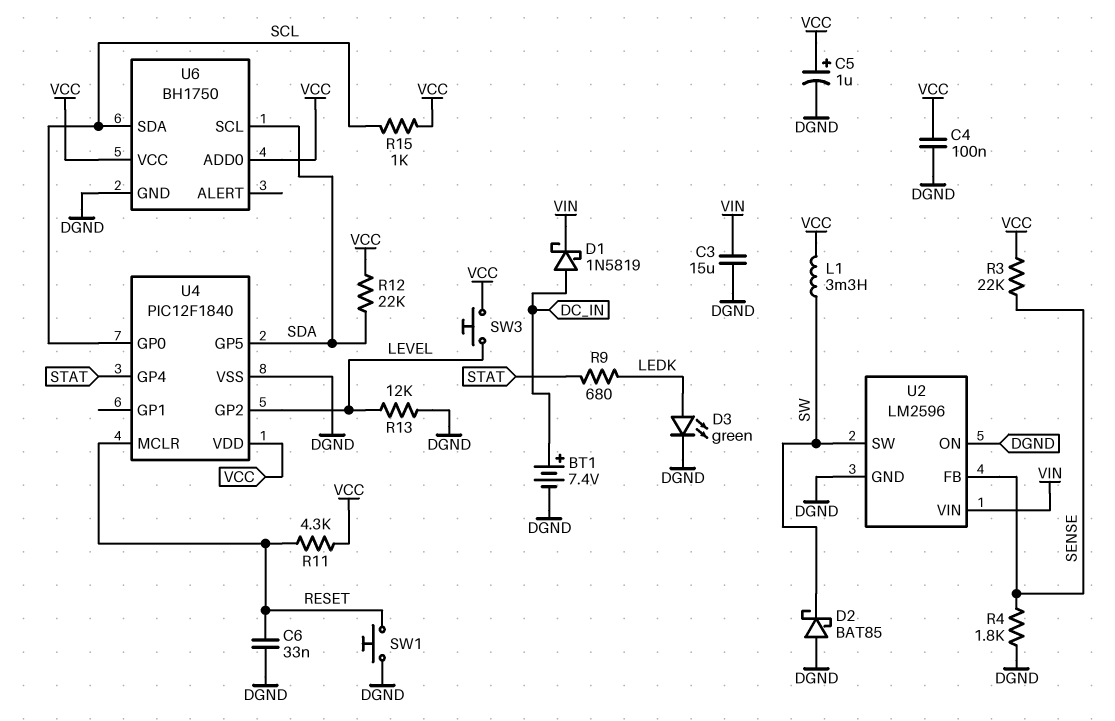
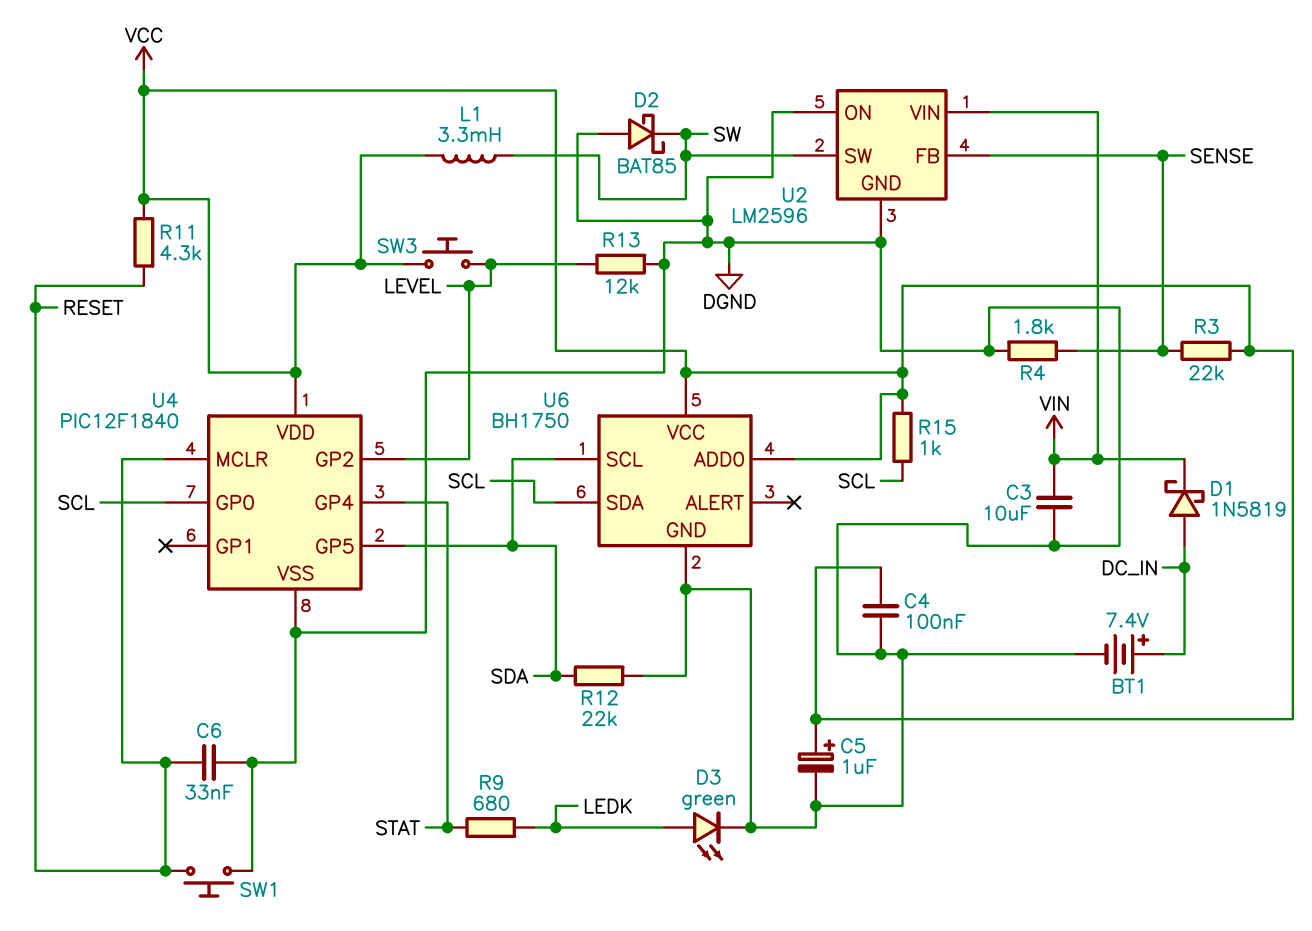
C3: 15uF (DGND, VIN) -> 10uF (DGND, VIN)
R12: 22k (SDA, VCC) -> 22k (DGND, SDA)

